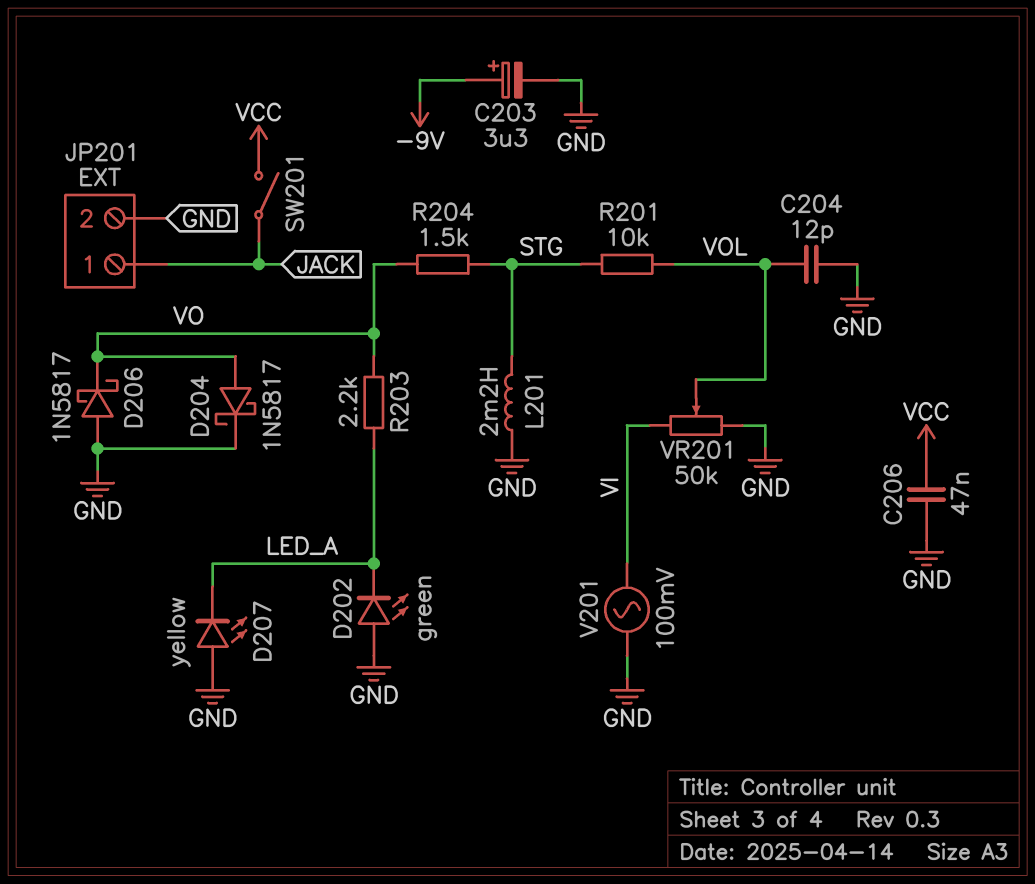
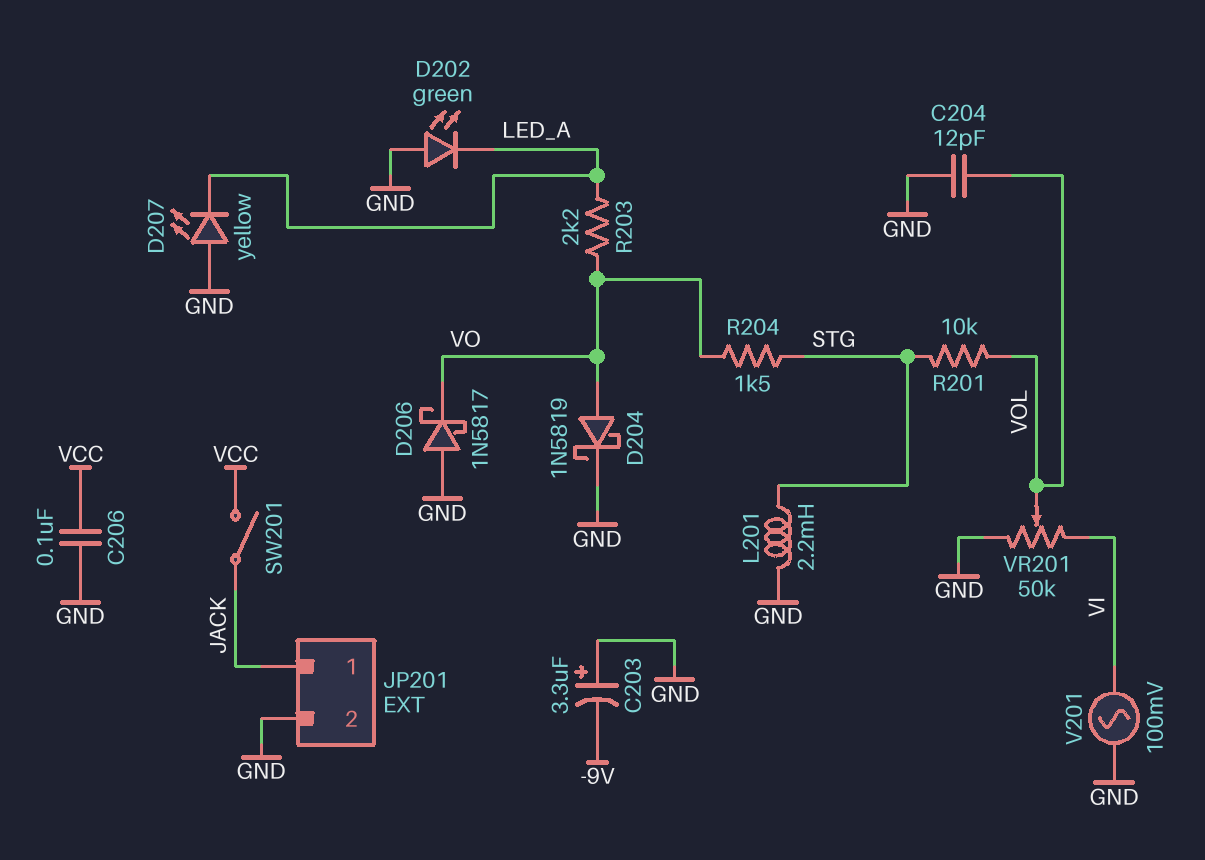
C203: 3.3uF (plus -9V, minus GND) -> 3.3uF (plus GND, minus -9V)
C206: 47nF (GND, VCC) -> 100nF (GND, VCC)
D204: schottky 1N5817 (A VO, K GND) -> schottky 1N5819 (A VO, K GND)

